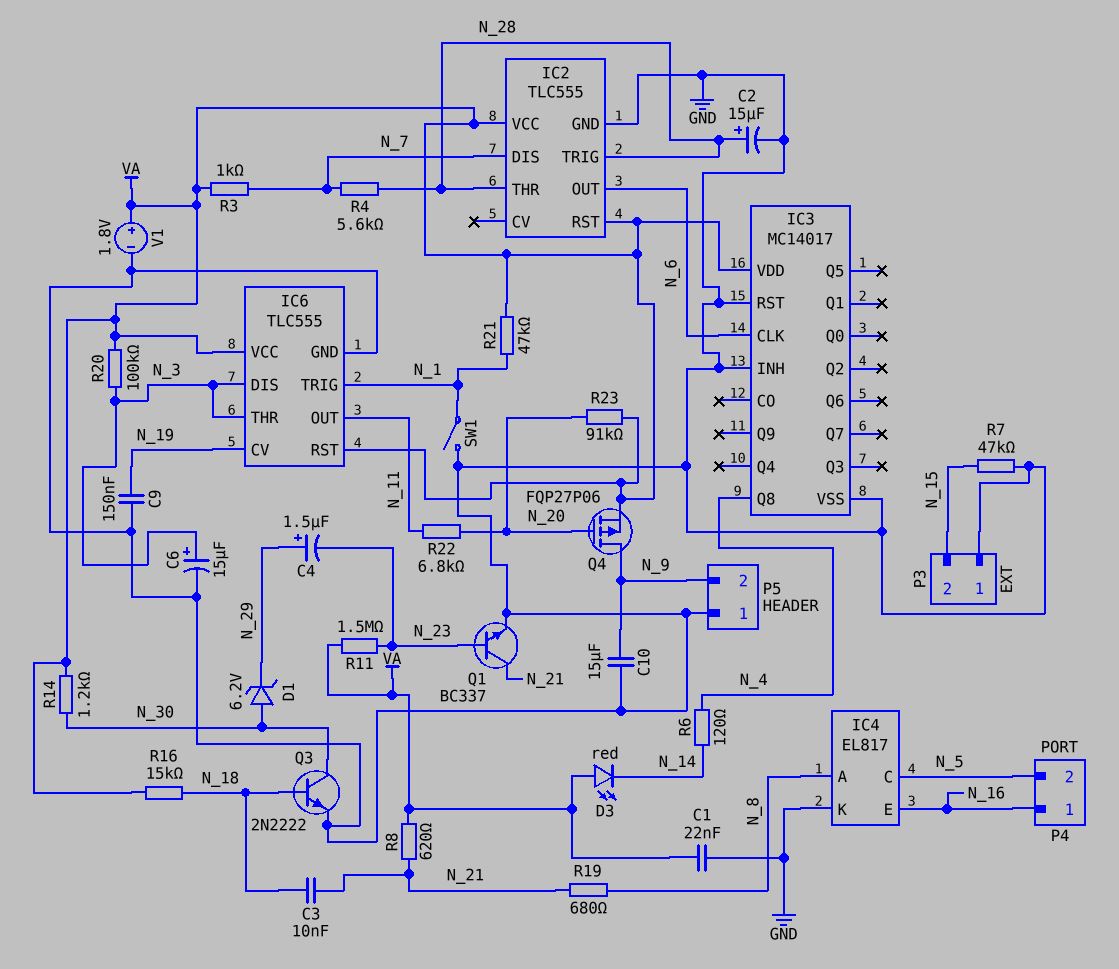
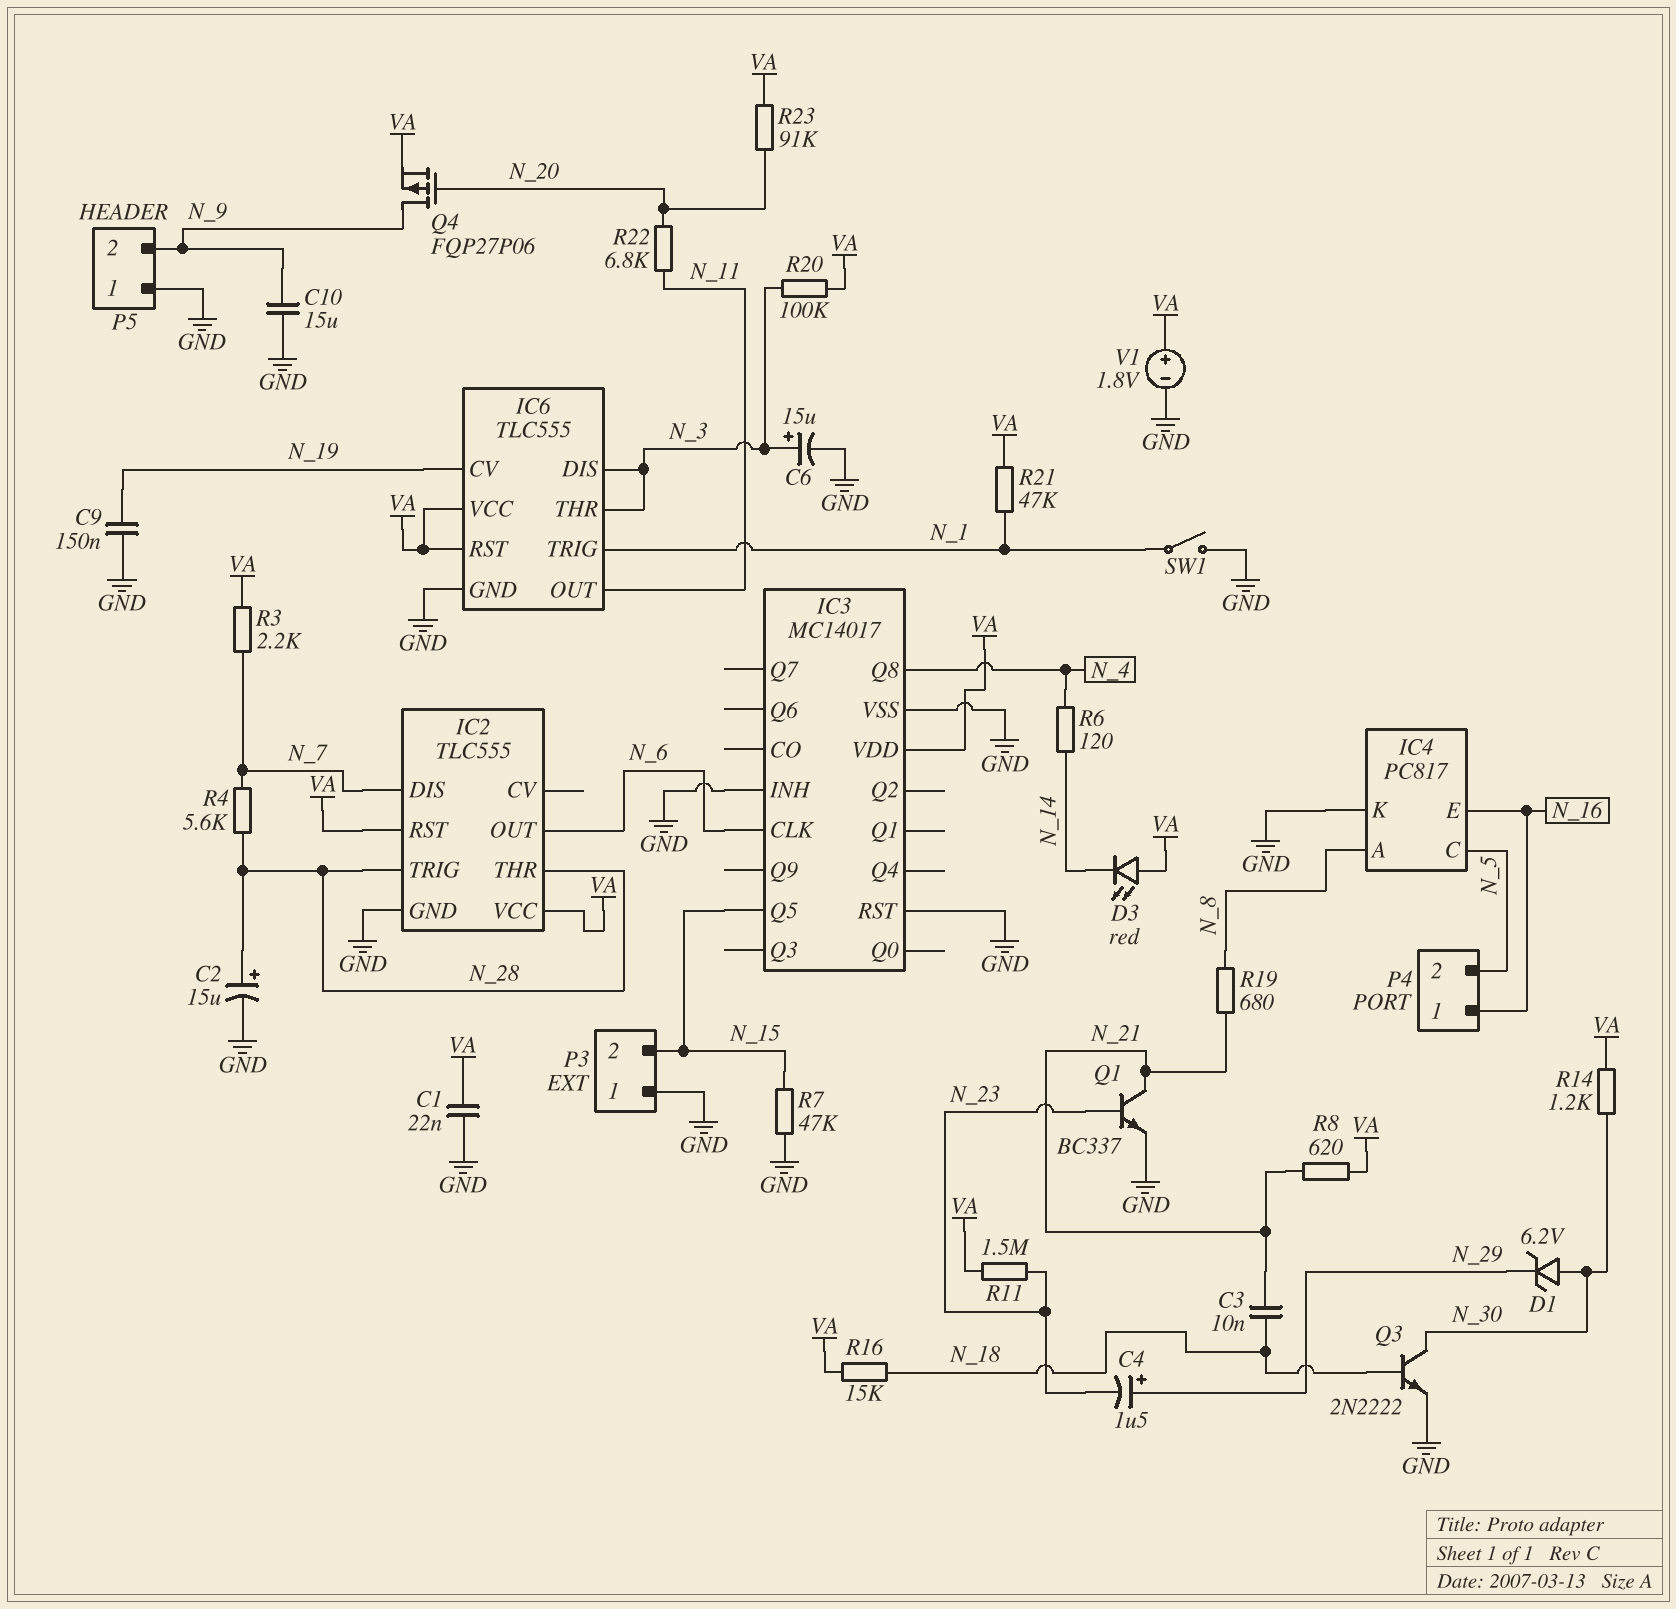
IC3 pin Q5: none -> N_15
IC4: EL817 -> PC817
R3: 1k (N_7, VA) -> 2.2k (N_7, VA)

